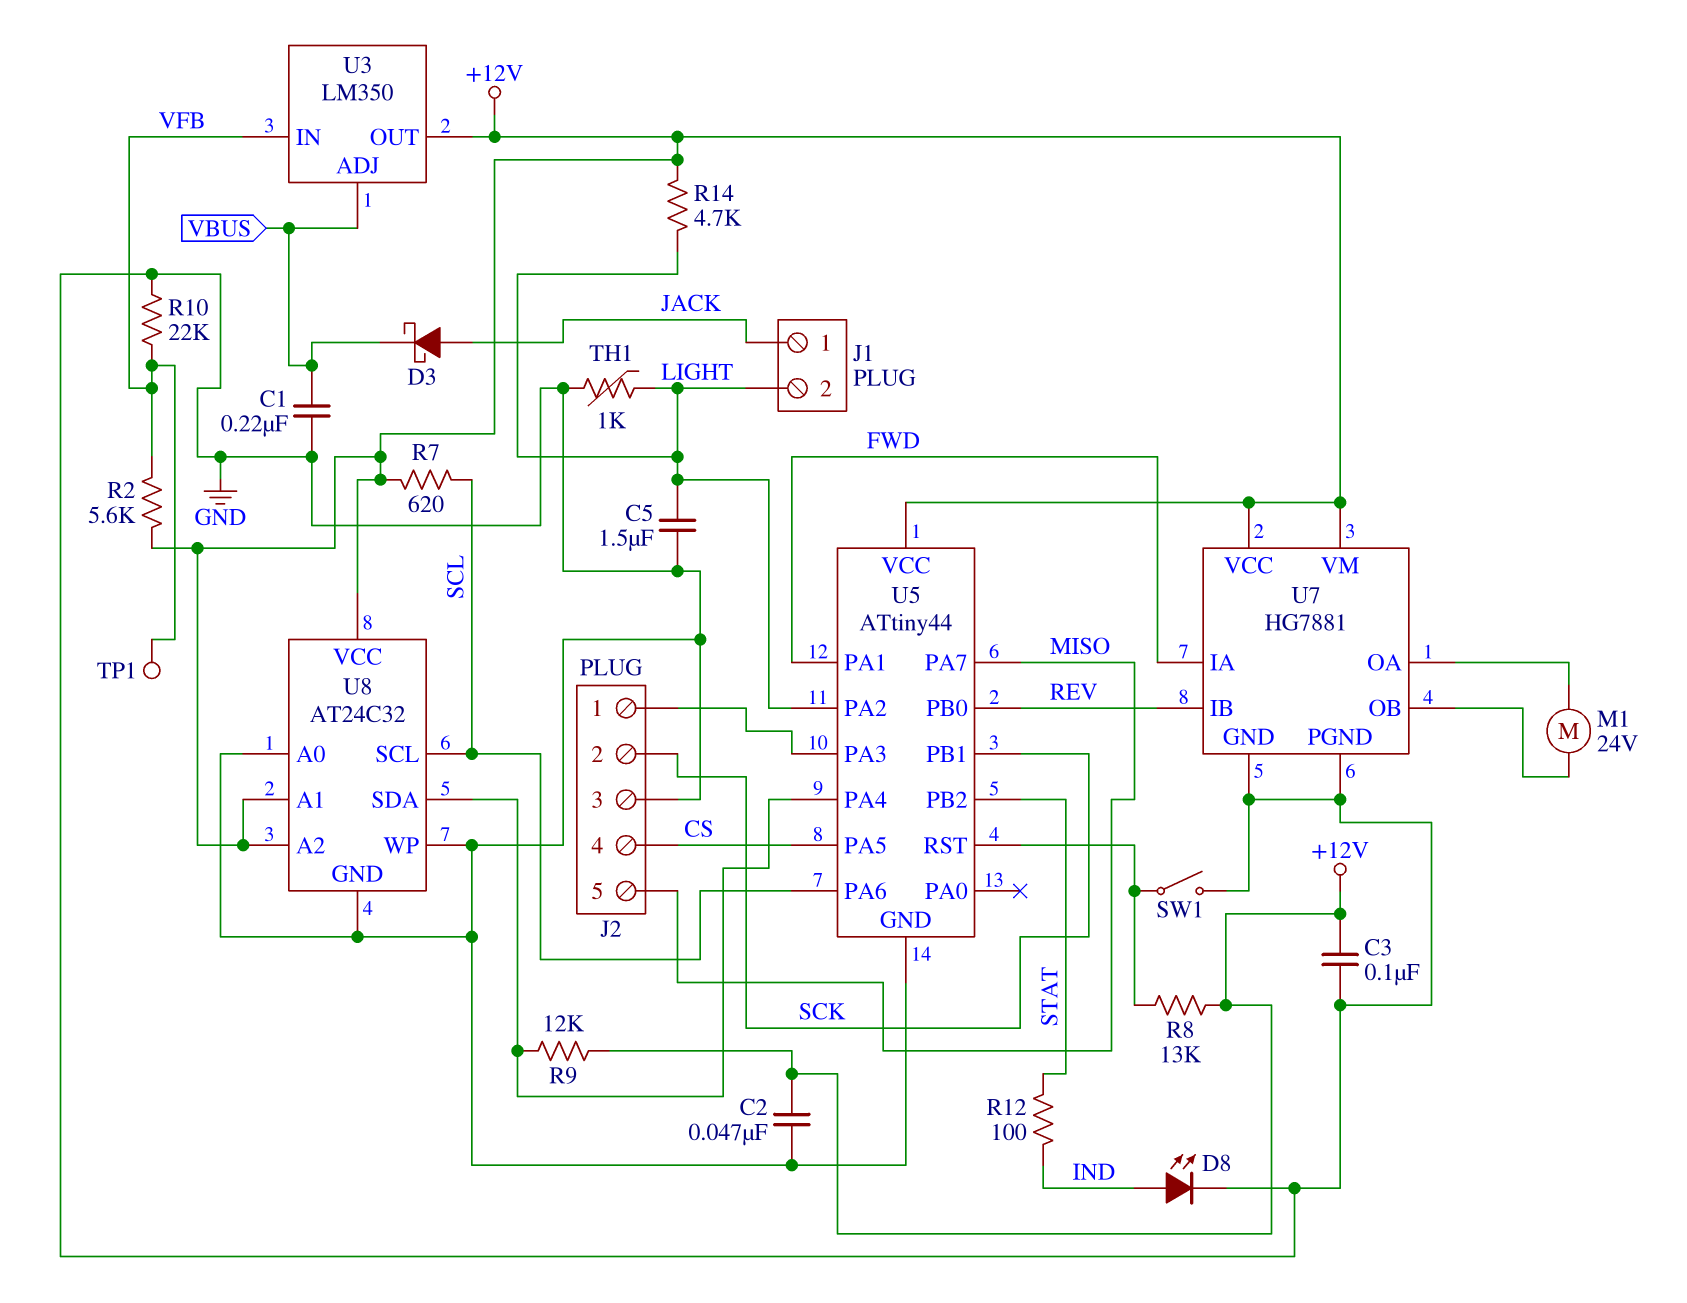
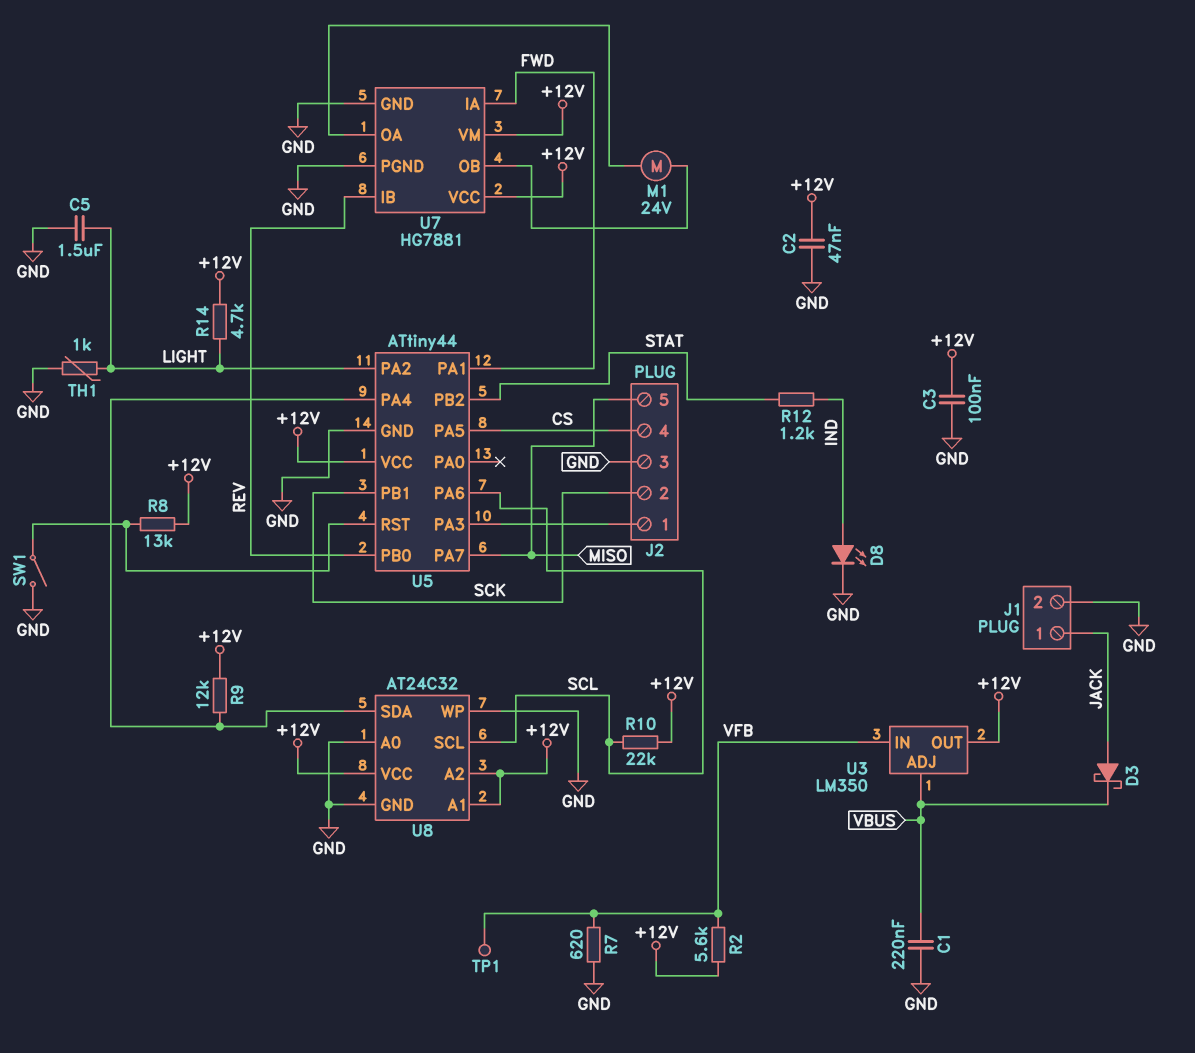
J1 pin 2: LIGHT -> GND
R7: 620 (+12V, SCL) -> 620 (GND, VFB)
R10: 22k (GND, VFB) -> 22k (+12V, SCL)
R12: 100 (IND, STAT) -> 1.2k (IND, STAT)

